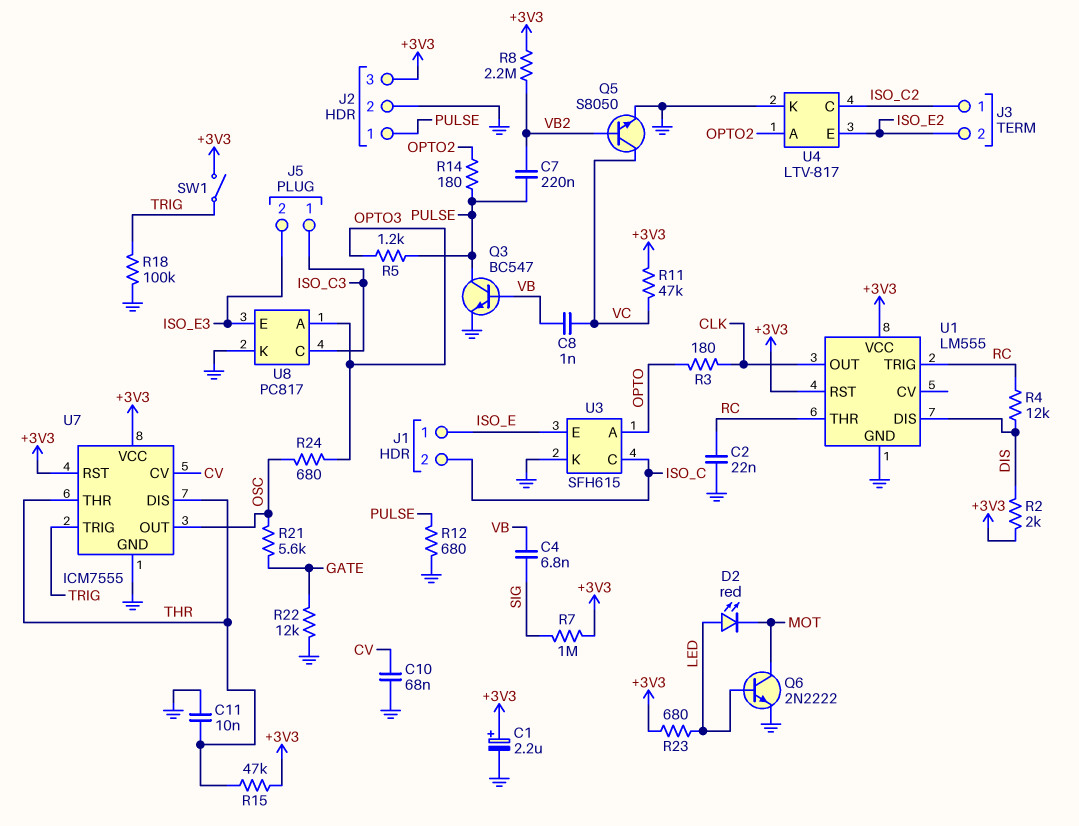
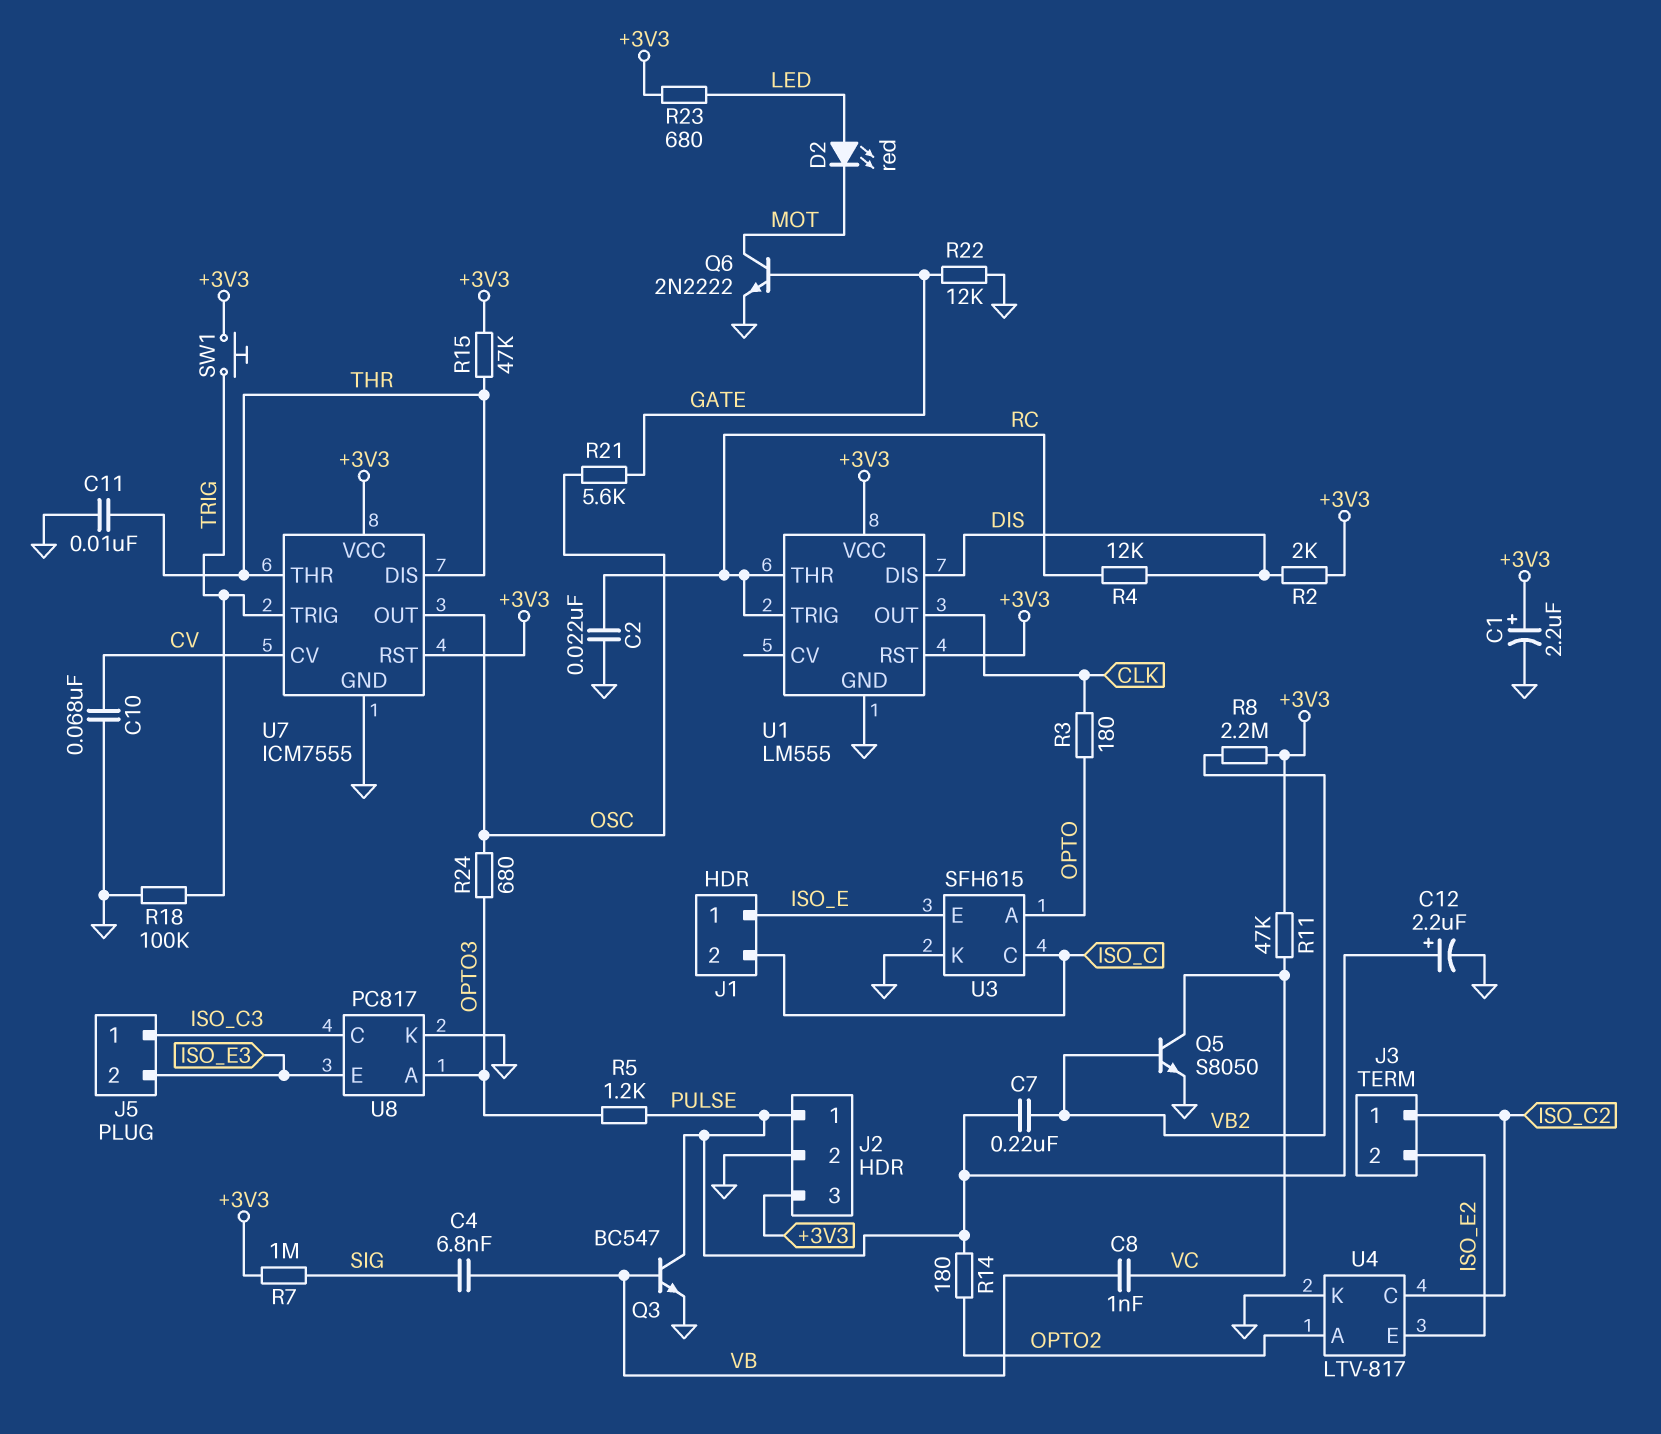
C12: none -> 2.2uF (plus PULSE, minus GND)
Q6: NPN 2N2222 (B LED, C MOT, E GND) -> NPN 2N2222 (B GATE, C MOT, E GND)
R12: 680 (GND, PULSE) -> none
SW1: switch (+3V3, TRIG) -> button (+3V3, TRIG)

